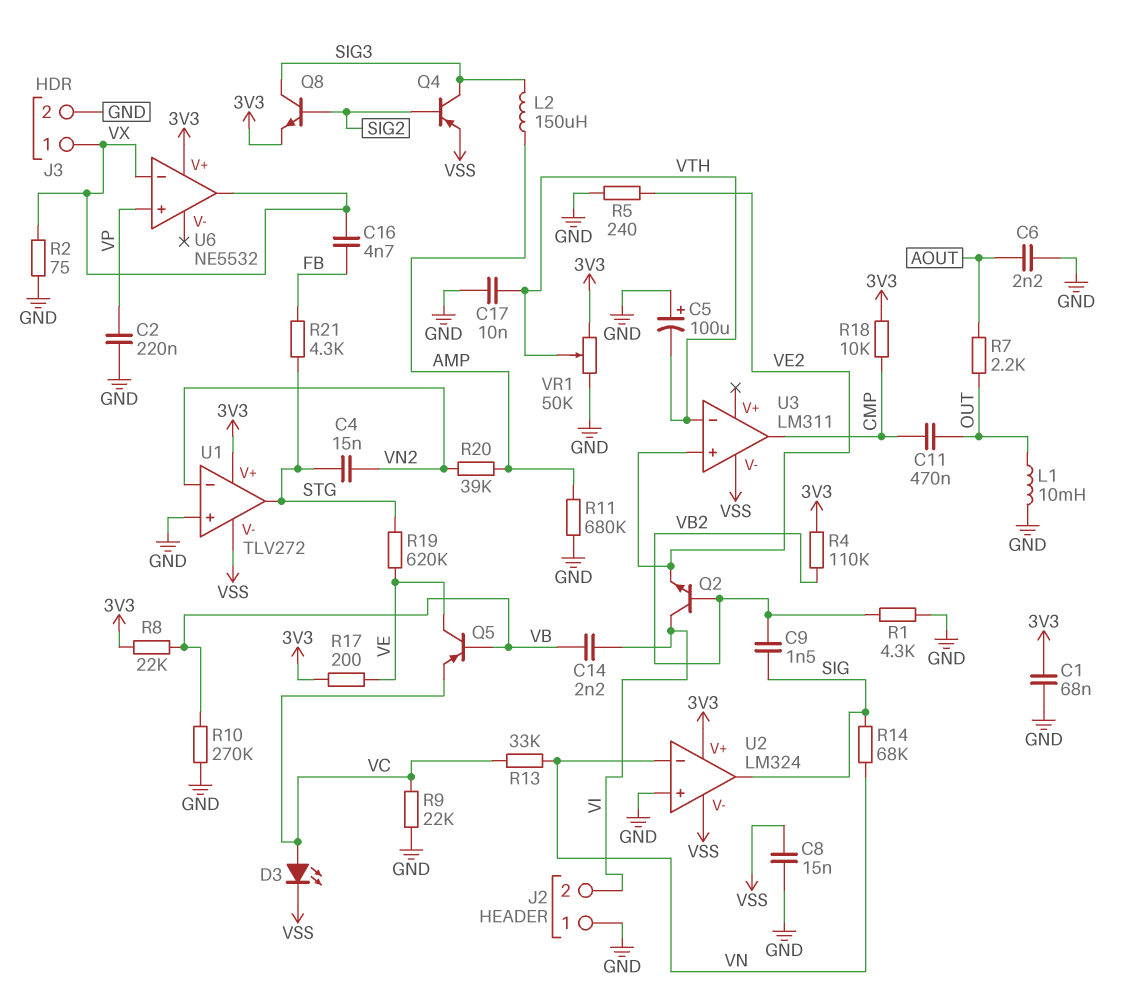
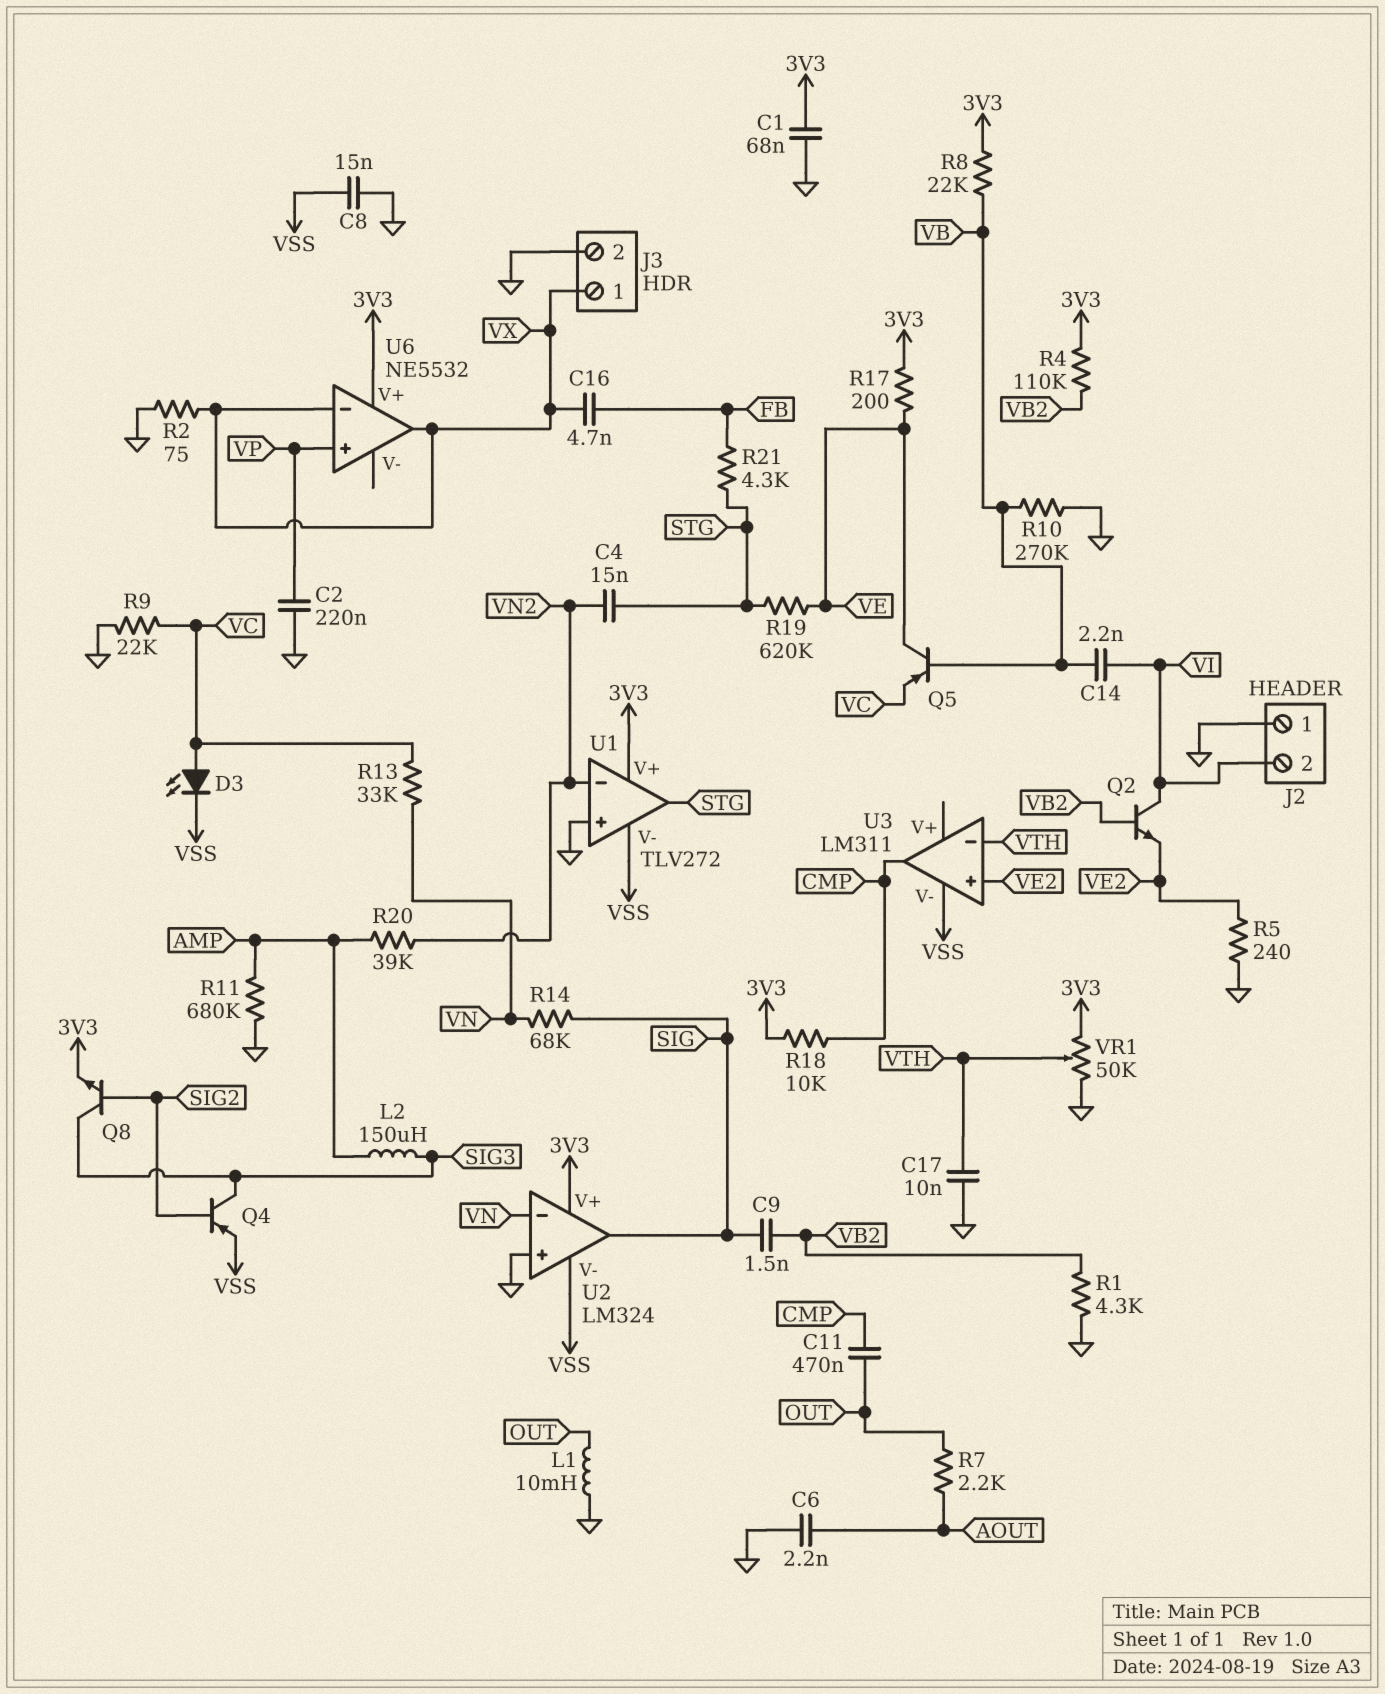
C5: 100uF (plus GND, minus VTH) -> none

